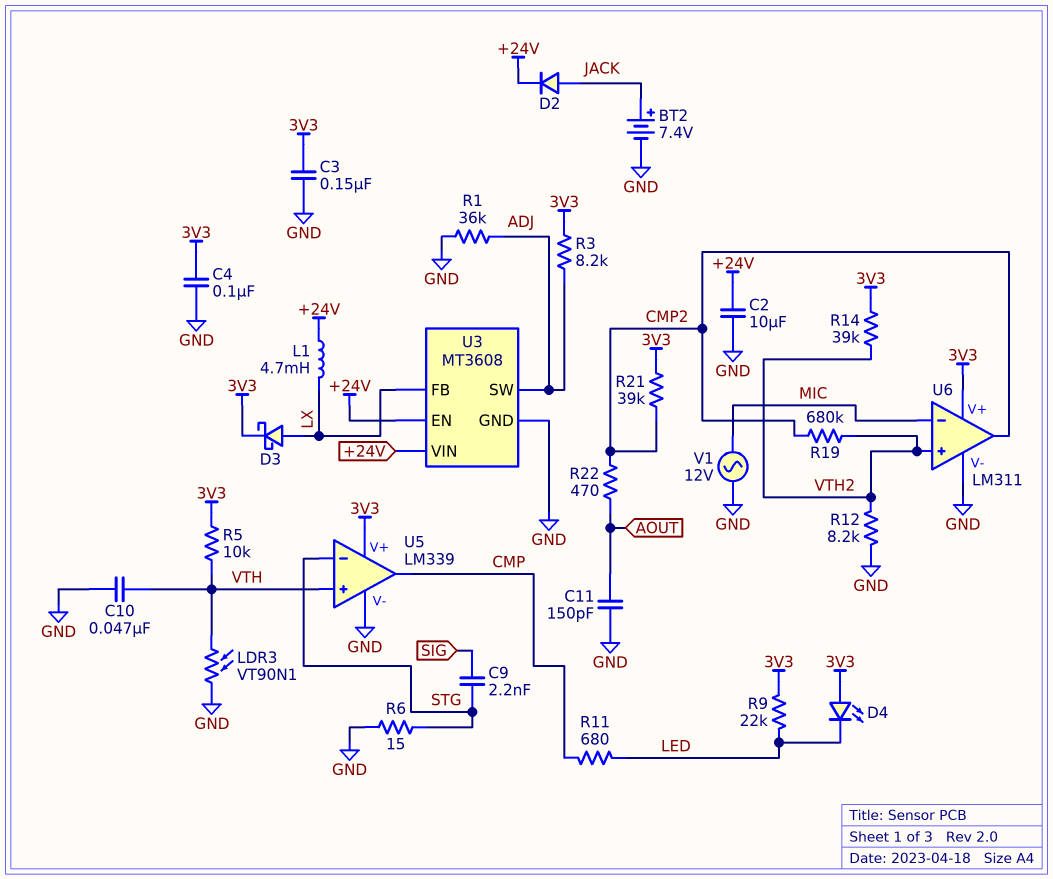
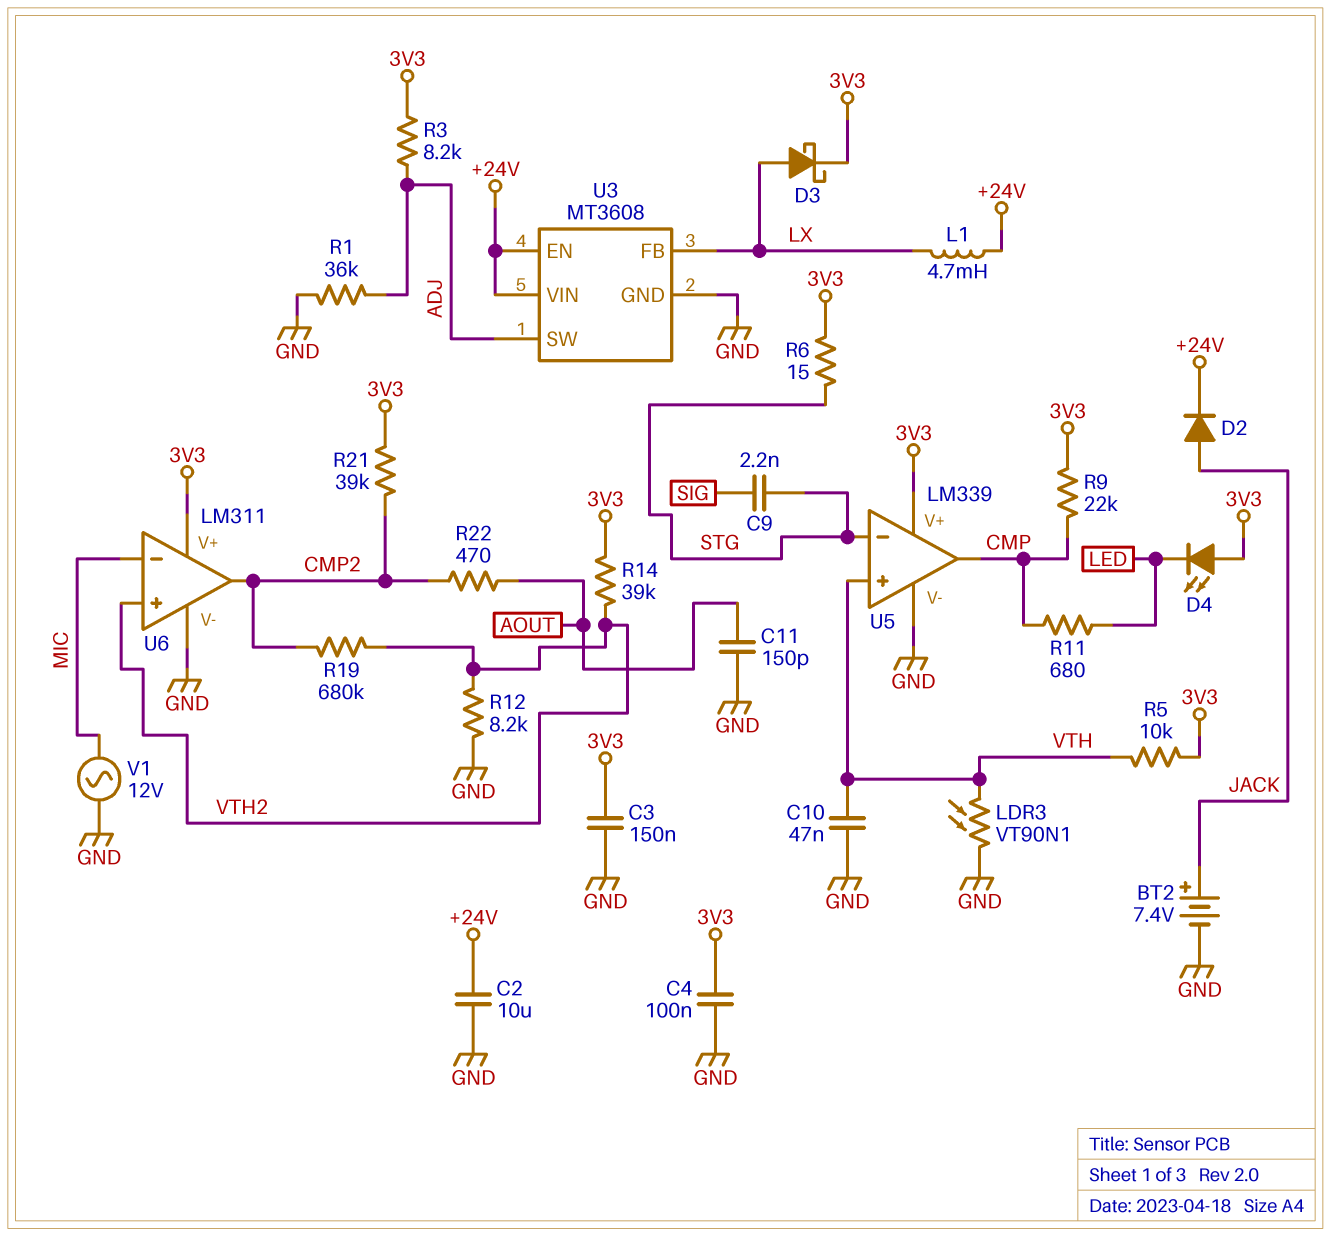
R6: 15 (GND, STG) -> 15 (3V3, STG)
R9: 22k (3V3, LED) -> 22k (3V3, CMP)

